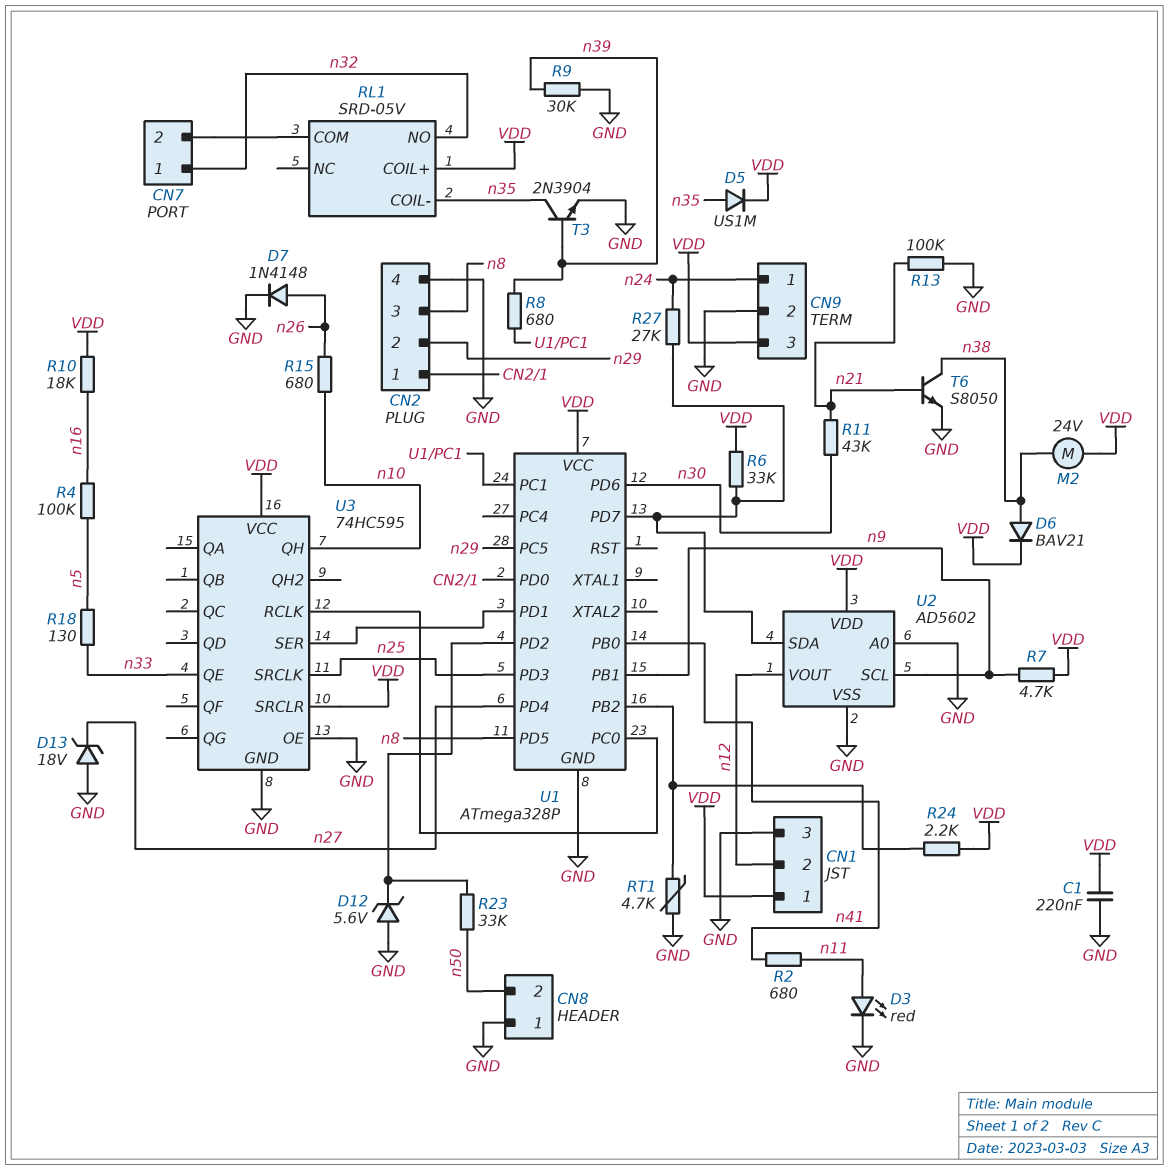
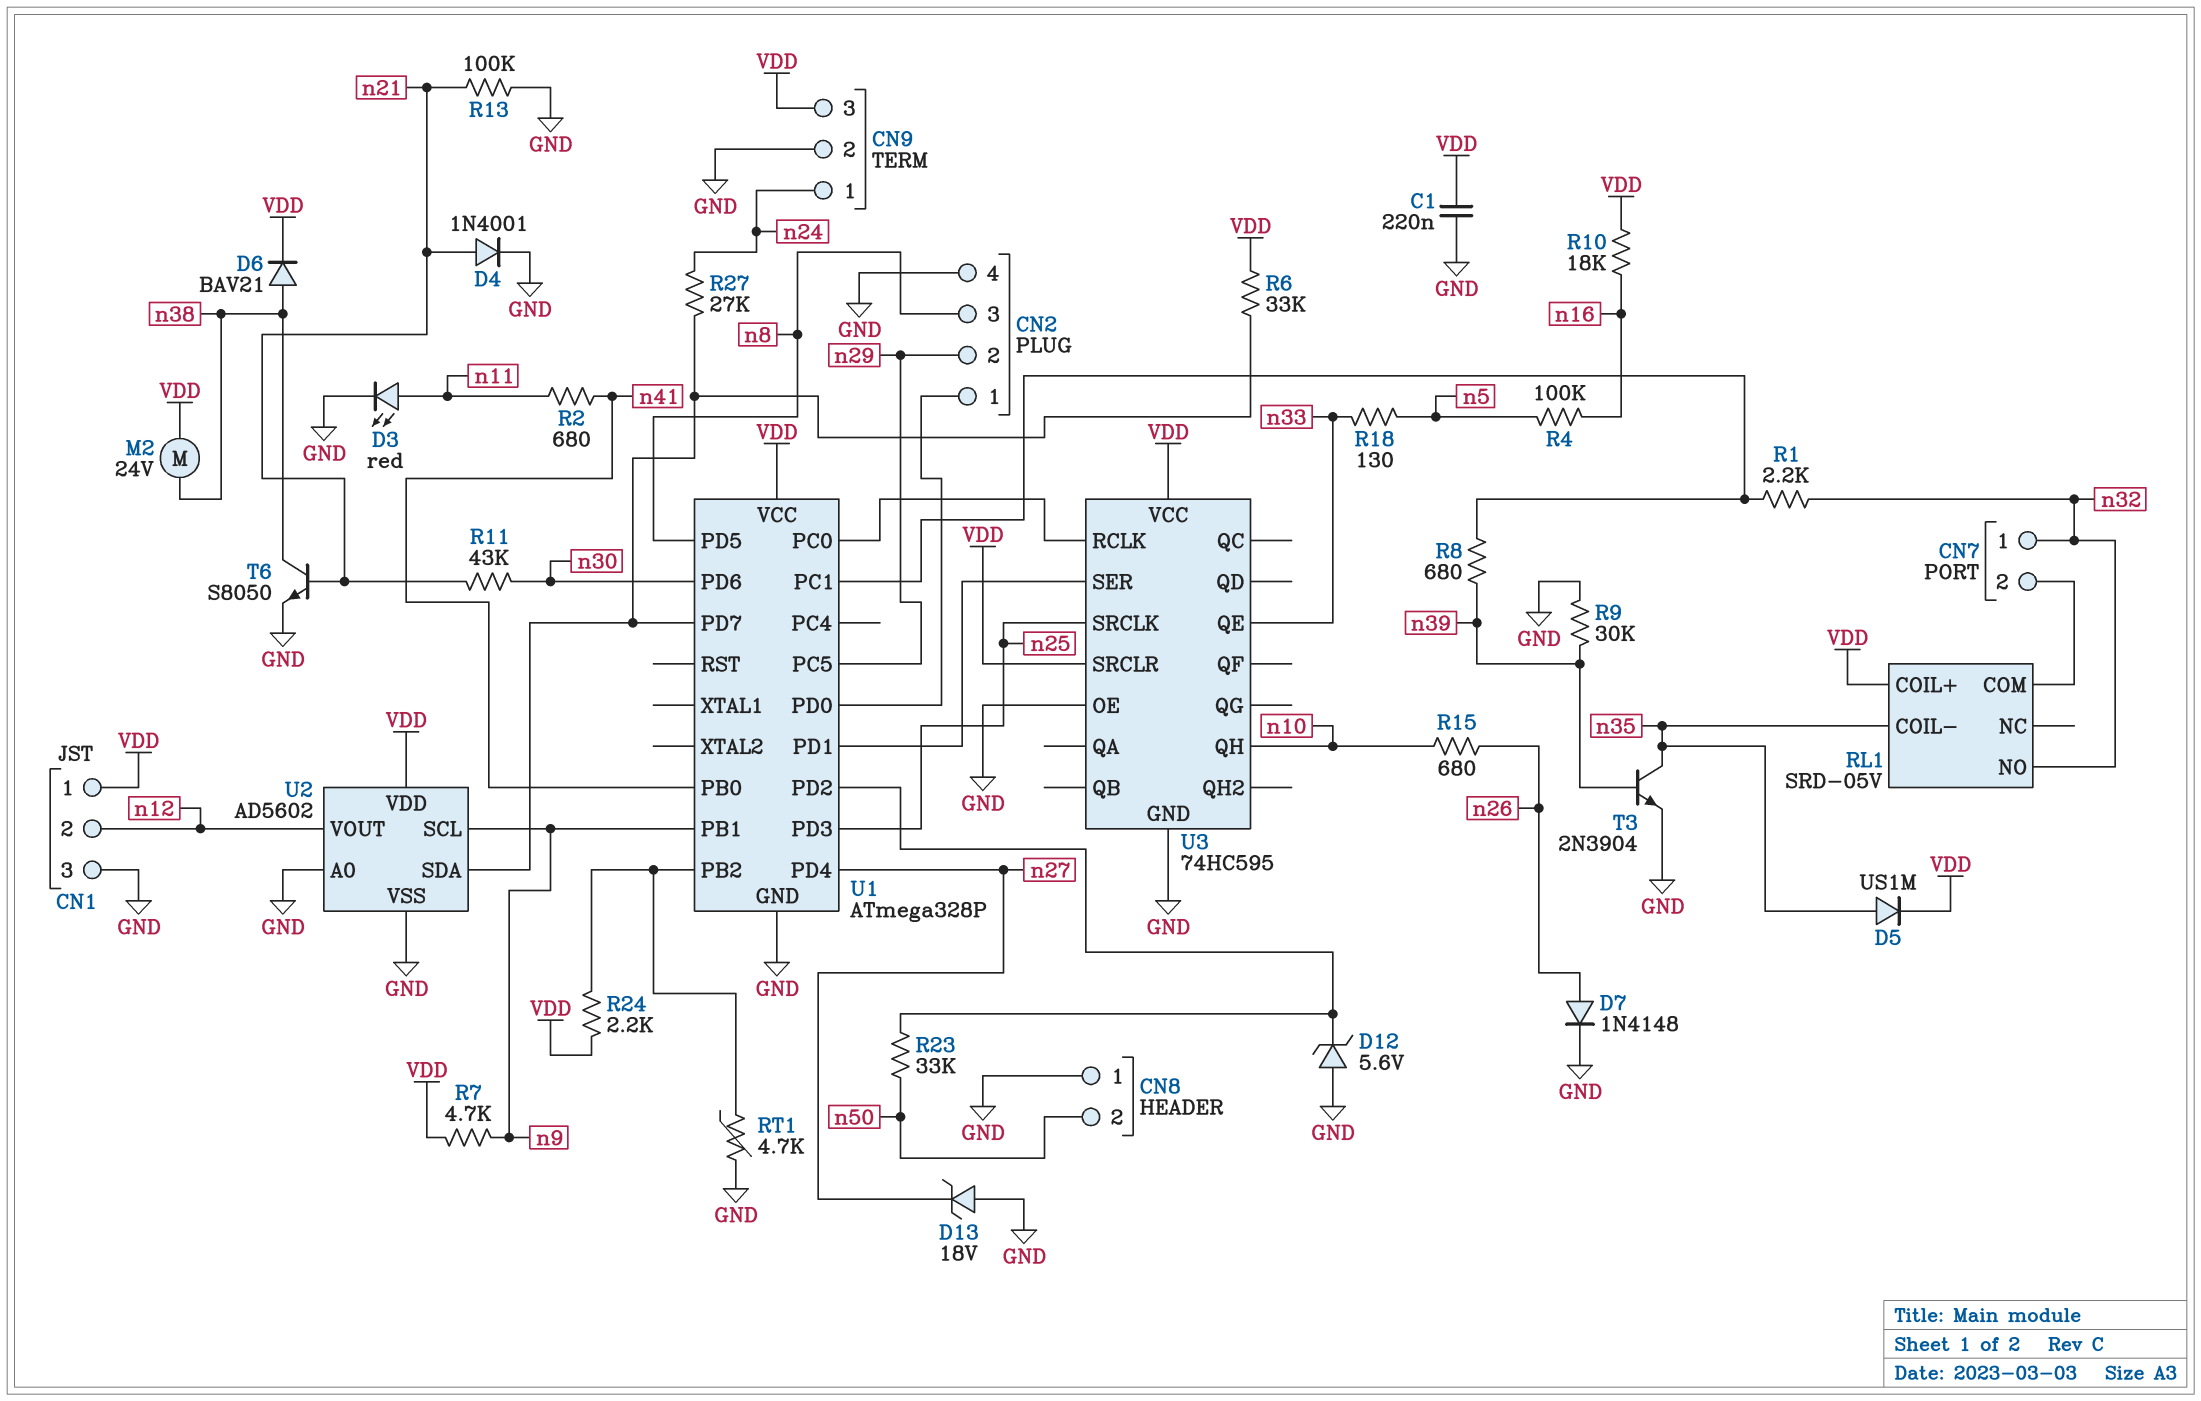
D4: none -> diode 1N4001 (A n21, K GND)
R1: none -> 2.2k (U1/PC1, n32)

